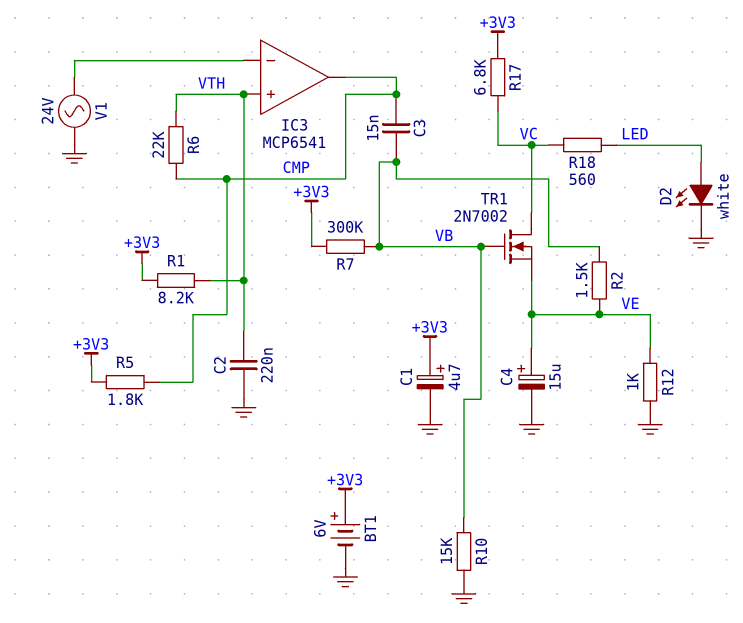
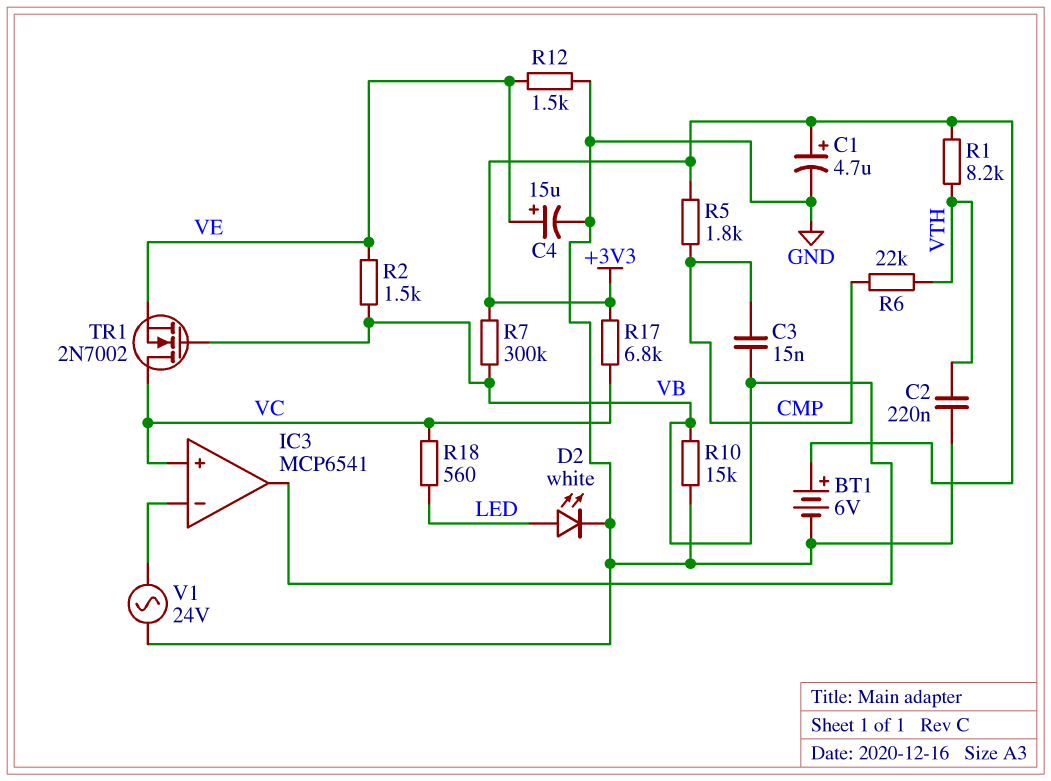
IC3 pin in+: VTH -> VC
IC3 pin out: CMP -> VB
R12: 1k (GND, VE) -> 1.5k (GND, VE)

